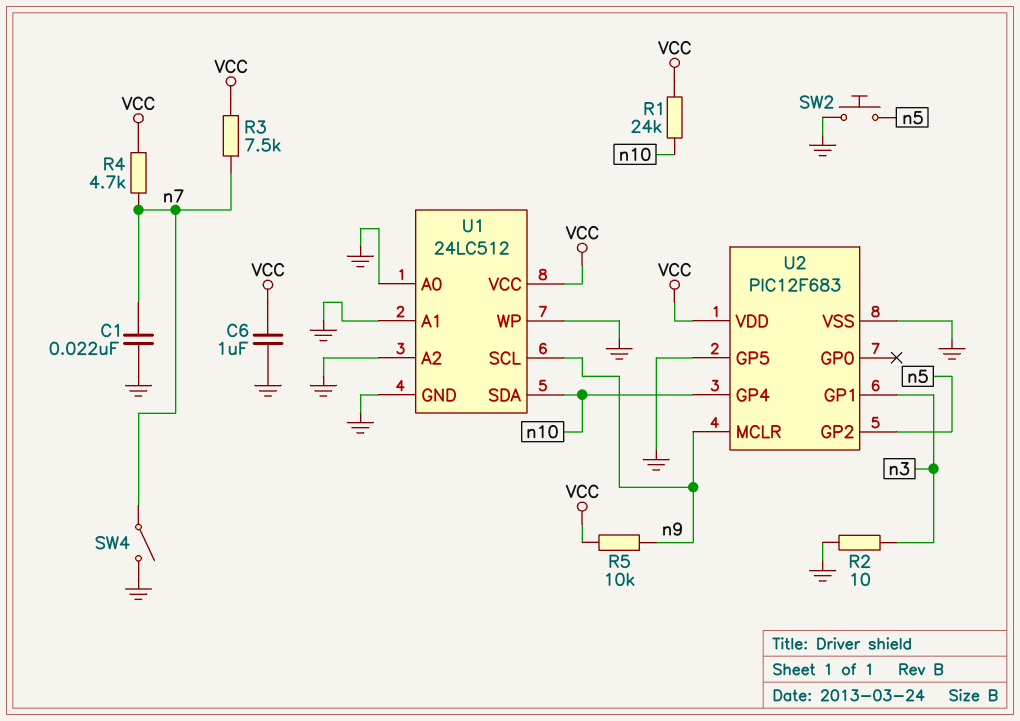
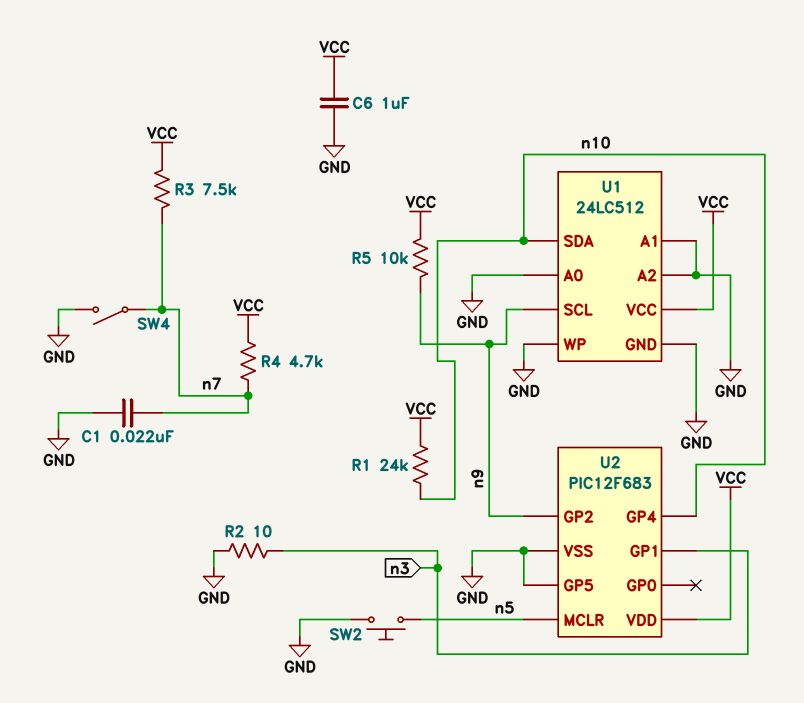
U2 pin GP2: n5 -> n9
U2 pin MCLR: n9 -> n5

